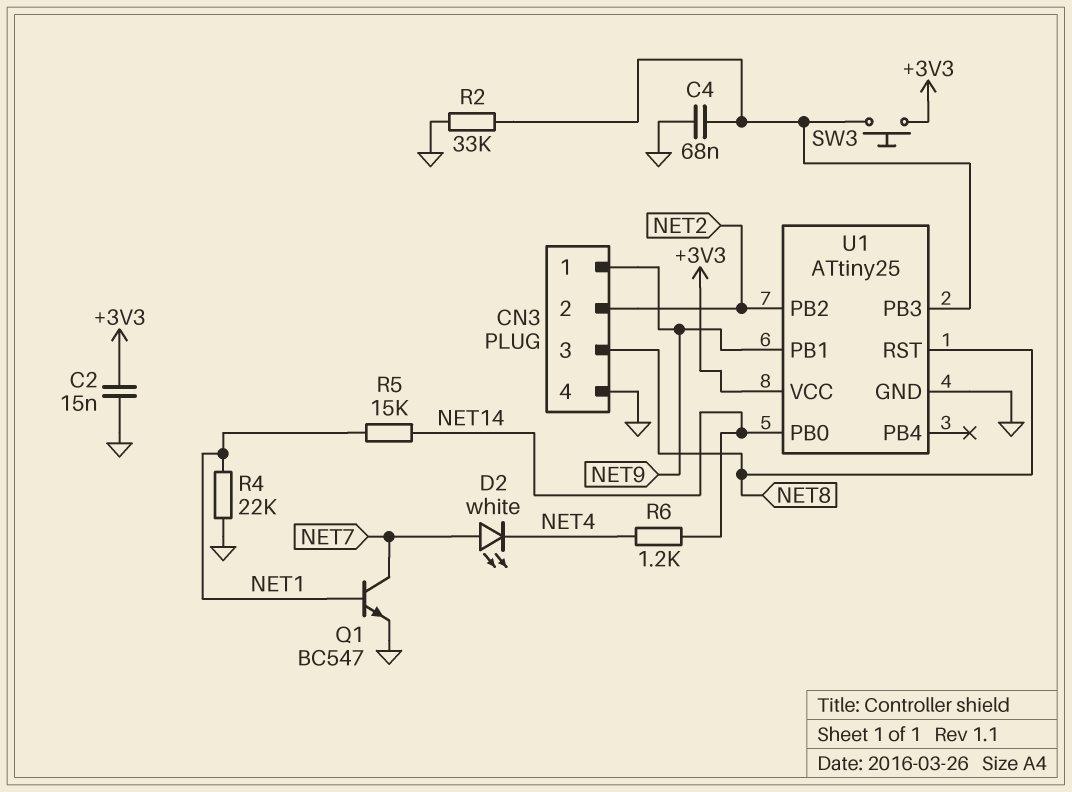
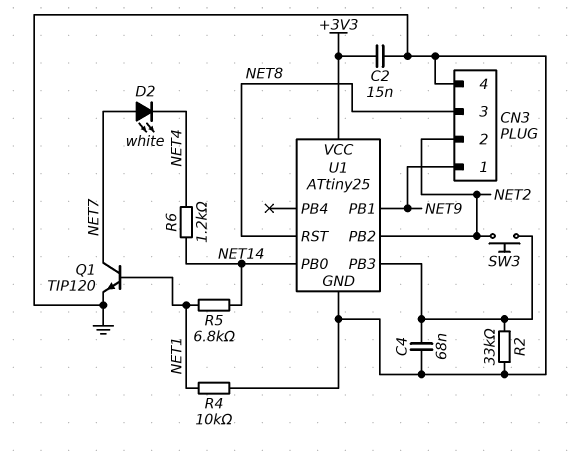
Q1: NPN BC547 (B NET1, C NET7, E GND) -> NPN TIP120 (B NET1, C NET7, E GND)
R4: 22k (GND, NET1) -> 10k (GND, NET1)
R5: 15k (NET1, NET14) -> 6.8k (NET1, NET14)
SW3: button (+3V3, U1/PB3) -> button (NET2, U1/PB3)

